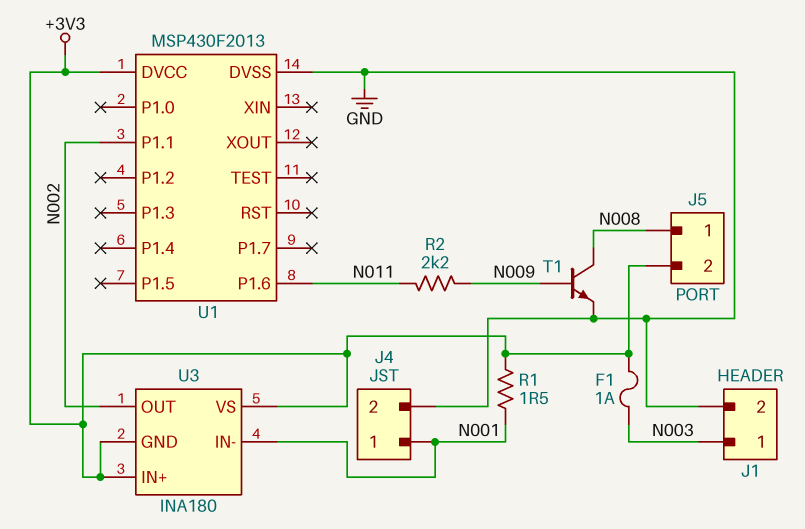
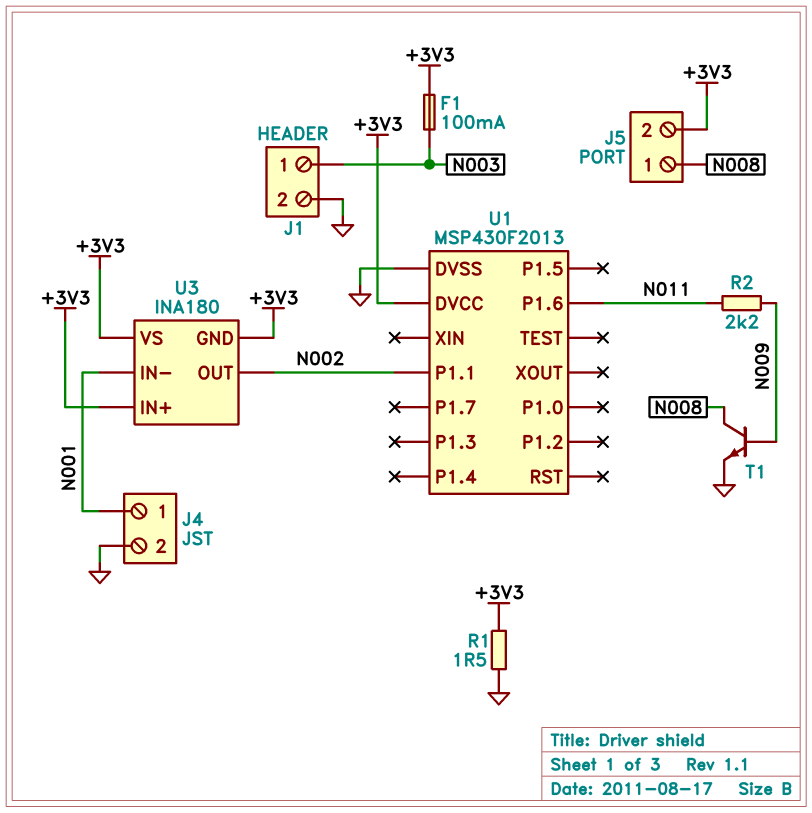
F1: 1A (+3V3, N003) -> 100mA (+3V3, N003)
R1: 1.5 (+3V3, N001) -> 1.5 (+3V3, GND)

